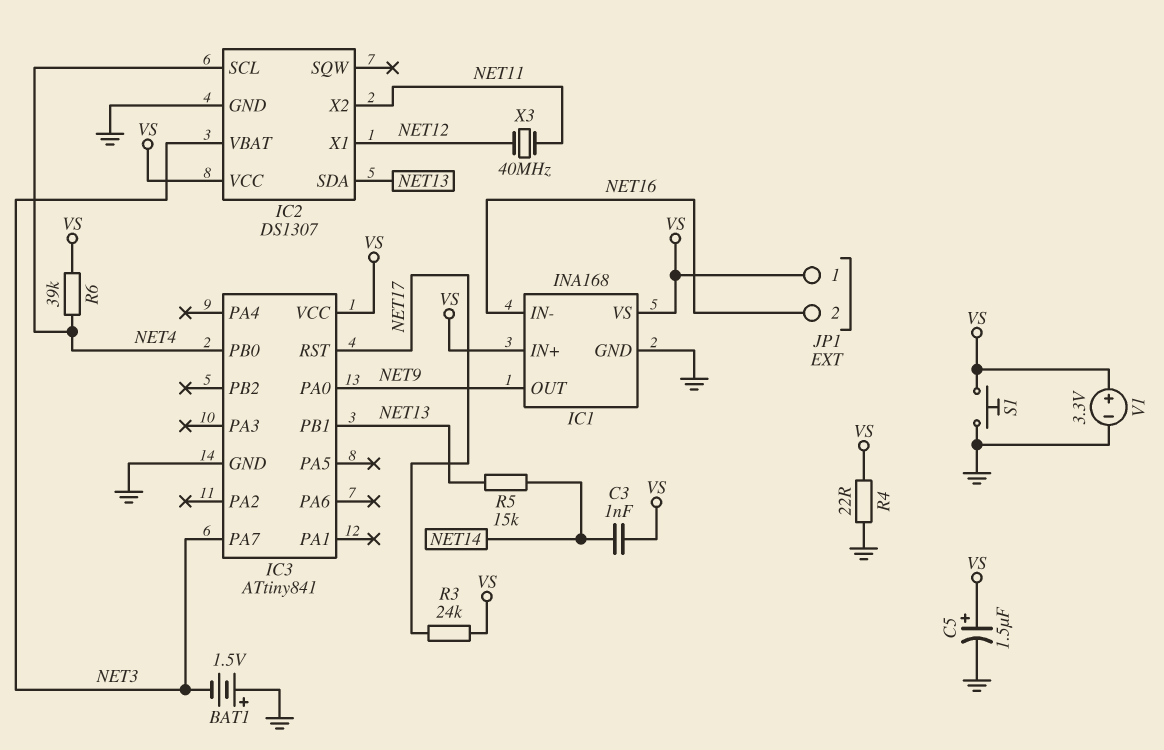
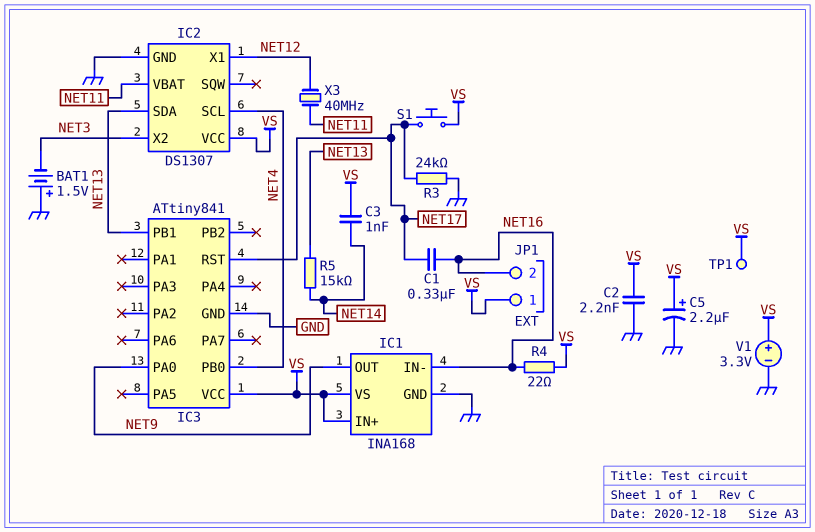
C1: none -> 330nF (NET16, NET17)
C2: none -> 2.2nF (GND, VS)
C5: 1.5uF (plus VS, minus GND) -> 2.2uF (plus VS, minus GND)
IC2 pin VBAT: NET3 -> NET11
IC2 pin X2: NET11 -> NET3
IC3 pin PA7: NET3 -> none
R3: 24k (NET17, VS) -> 24k (GND, NET17)
R4: 22 (GND, VS) -> 22 (NET16, VS)
R6: 39k (NET4, VS) -> none
S1: button (GND, VS) -> button (NET17, VS)
TP1: none -> test point (VS)

